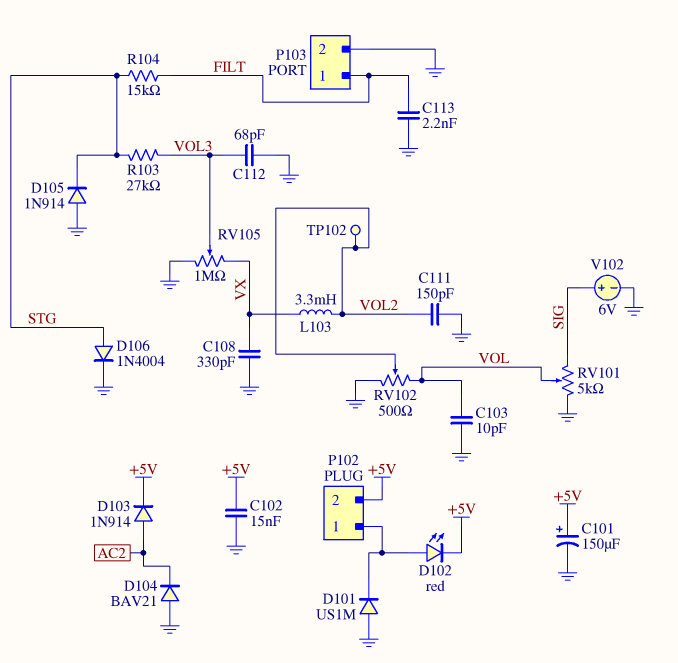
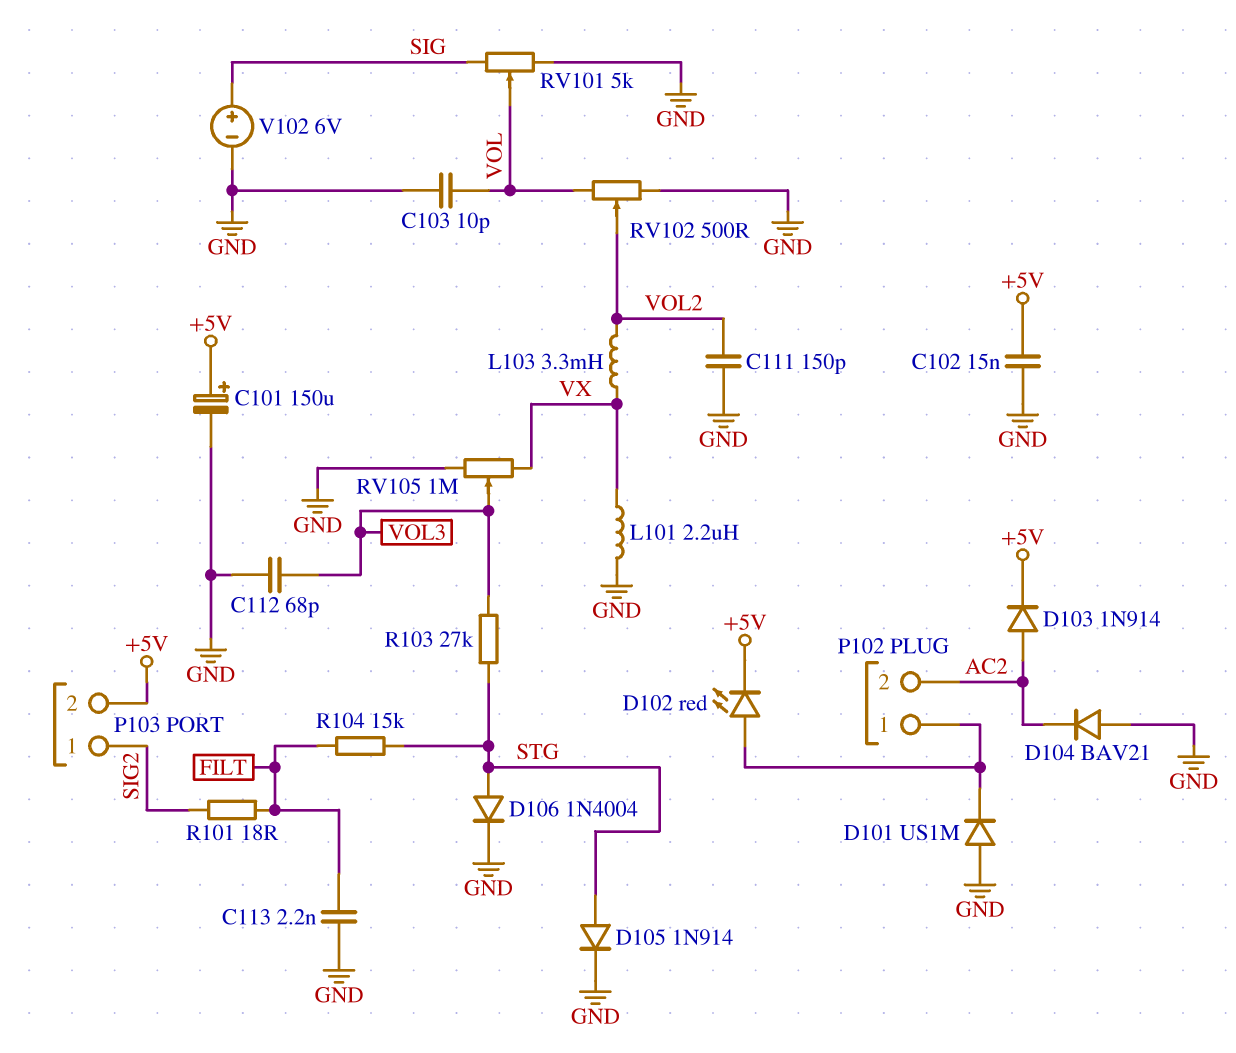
C108: 330pF (GND, VX) -> none
D105: diode 1N914 (A GND, K STG) -> diode 1N914 (A STG, K GND)
L101: none -> 2.2uH (GND, VX)
P102 pin 2: +5V -> AC2
P103 pin 1: FILT -> SIG2
P103 pin 2: GND -> +5V
R101: none -> 18 (FILT, SIG2)
TP102: test point (VOL2) -> none

